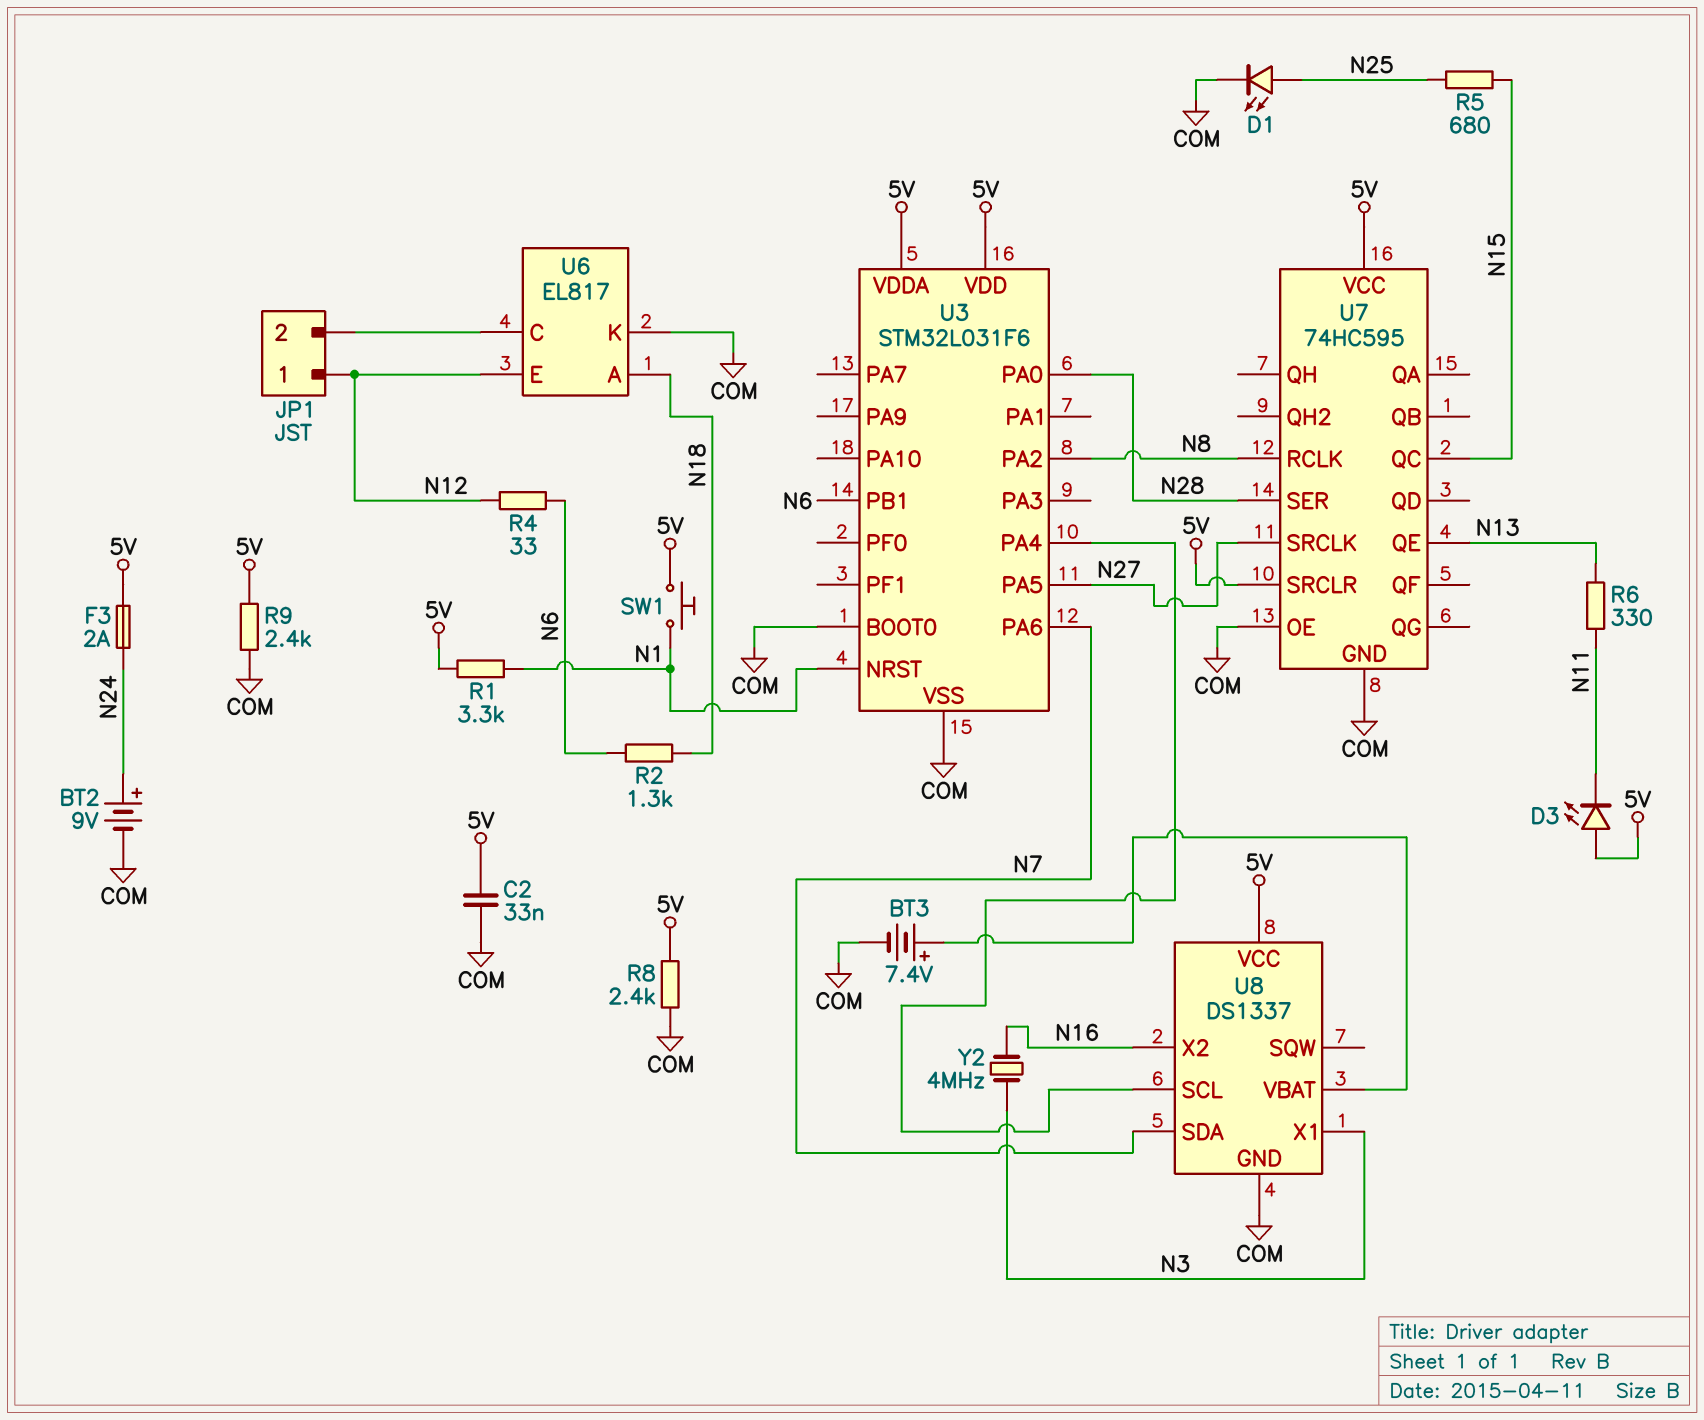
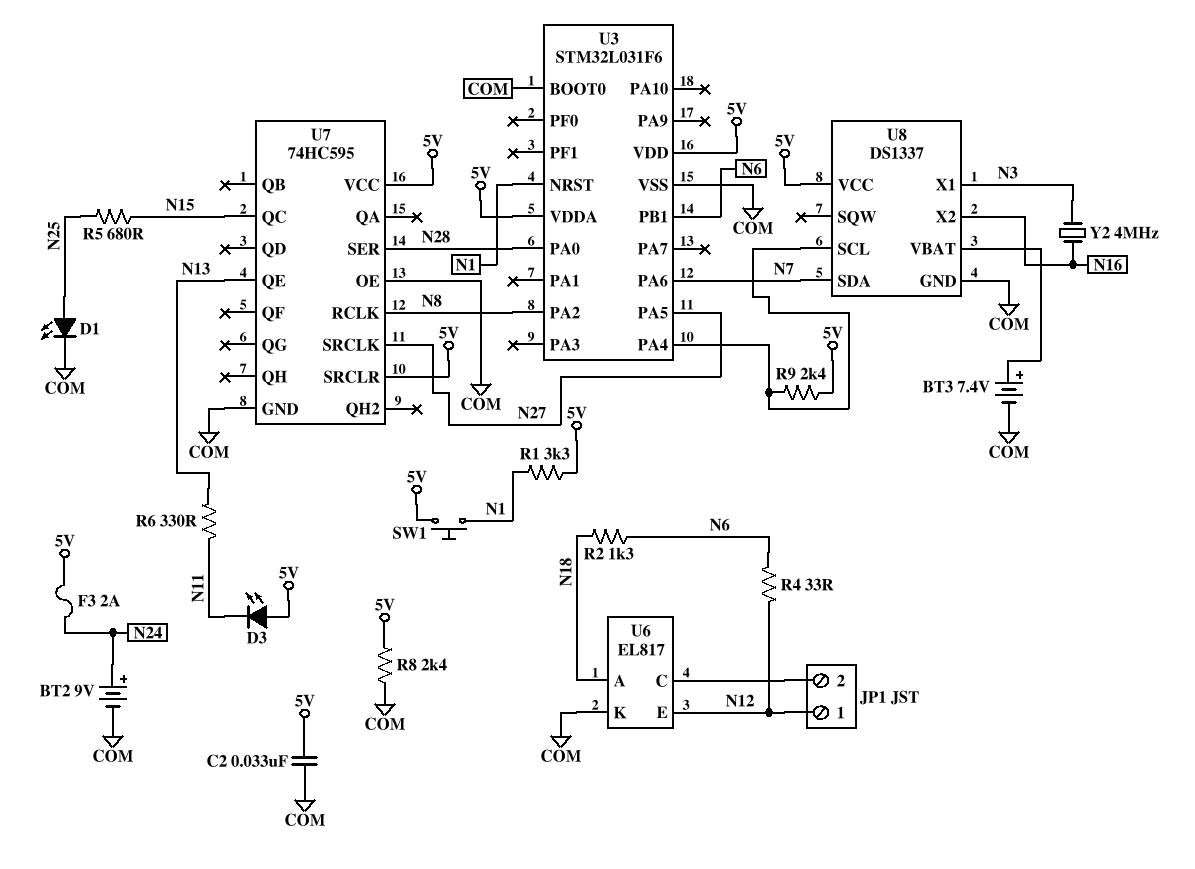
R9: 2.4k (5V, COM) -> 2.4k (5V, U3/PA4)

